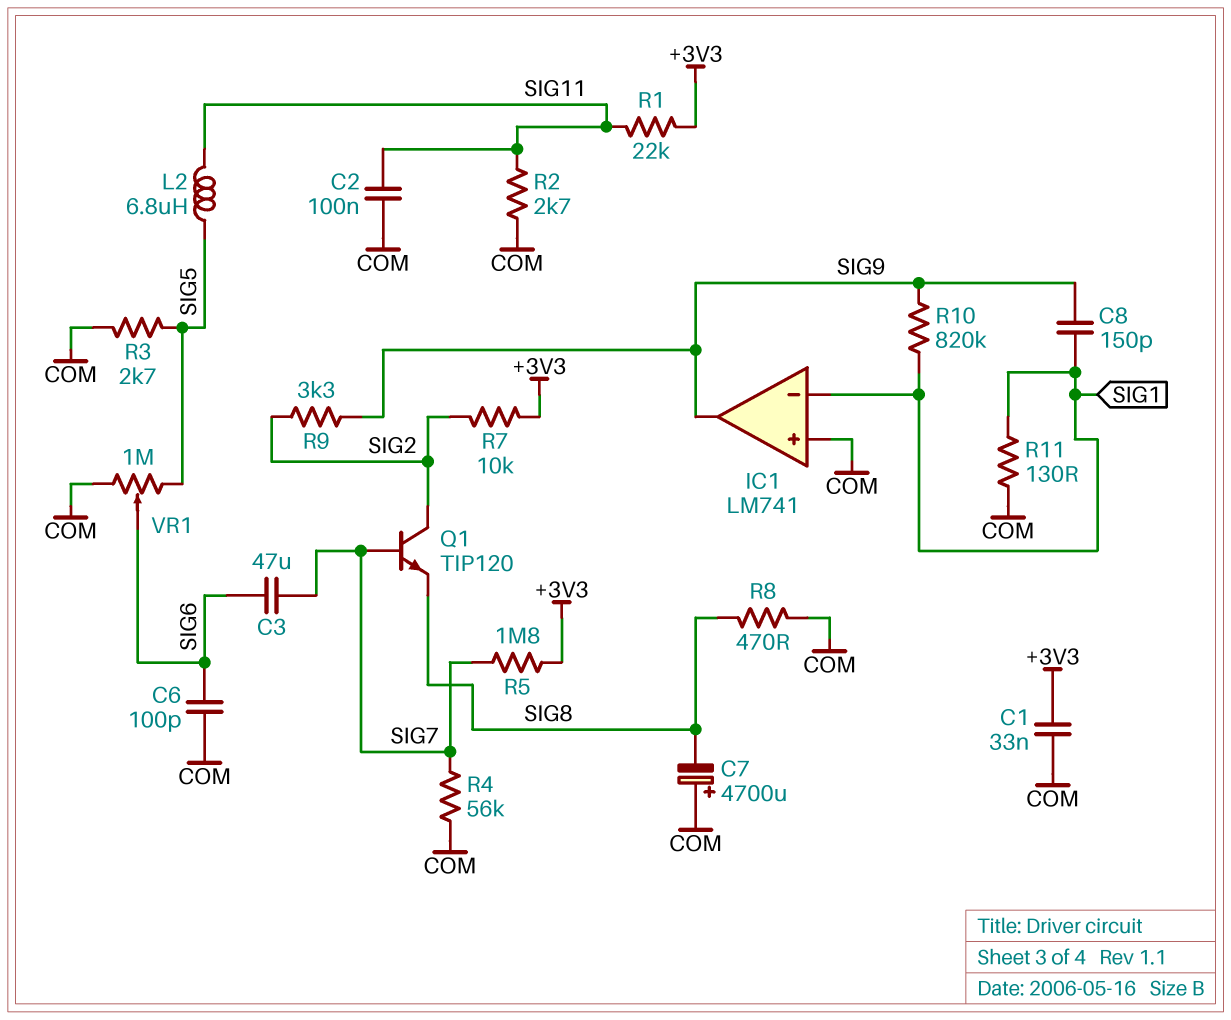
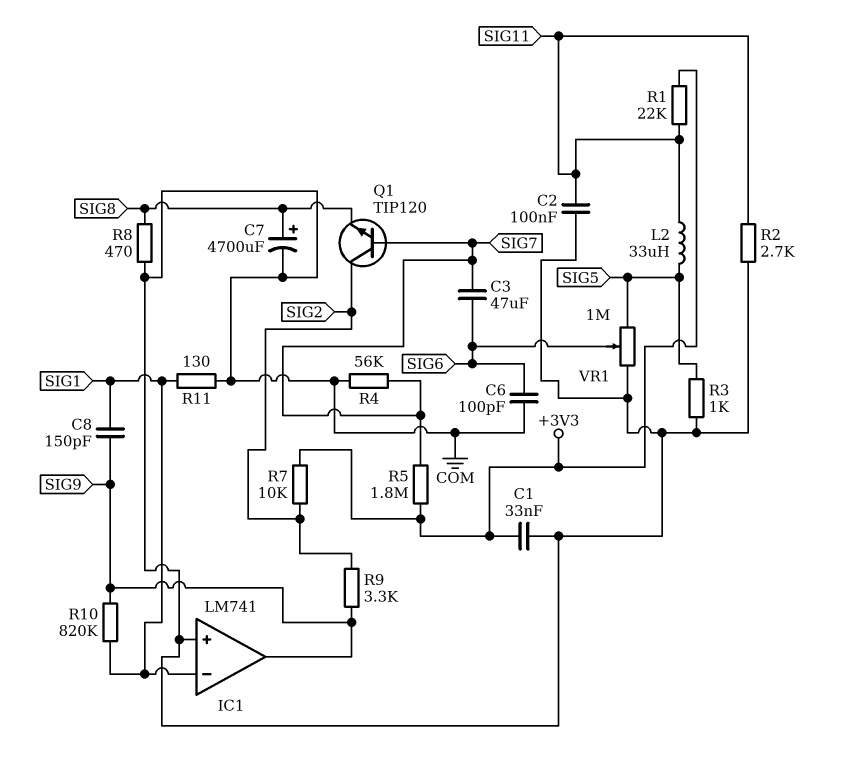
C7: 4700uF (plus COM, minus SIG8) -> 4700uF (plus SIG8, minus COM)
L2: 6.8uH (SIG5, SIG11) -> 33uH (SIG5, SIG11)
R3: 2.7k (COM, SIG5) -> 1k (COM, SIG5)

